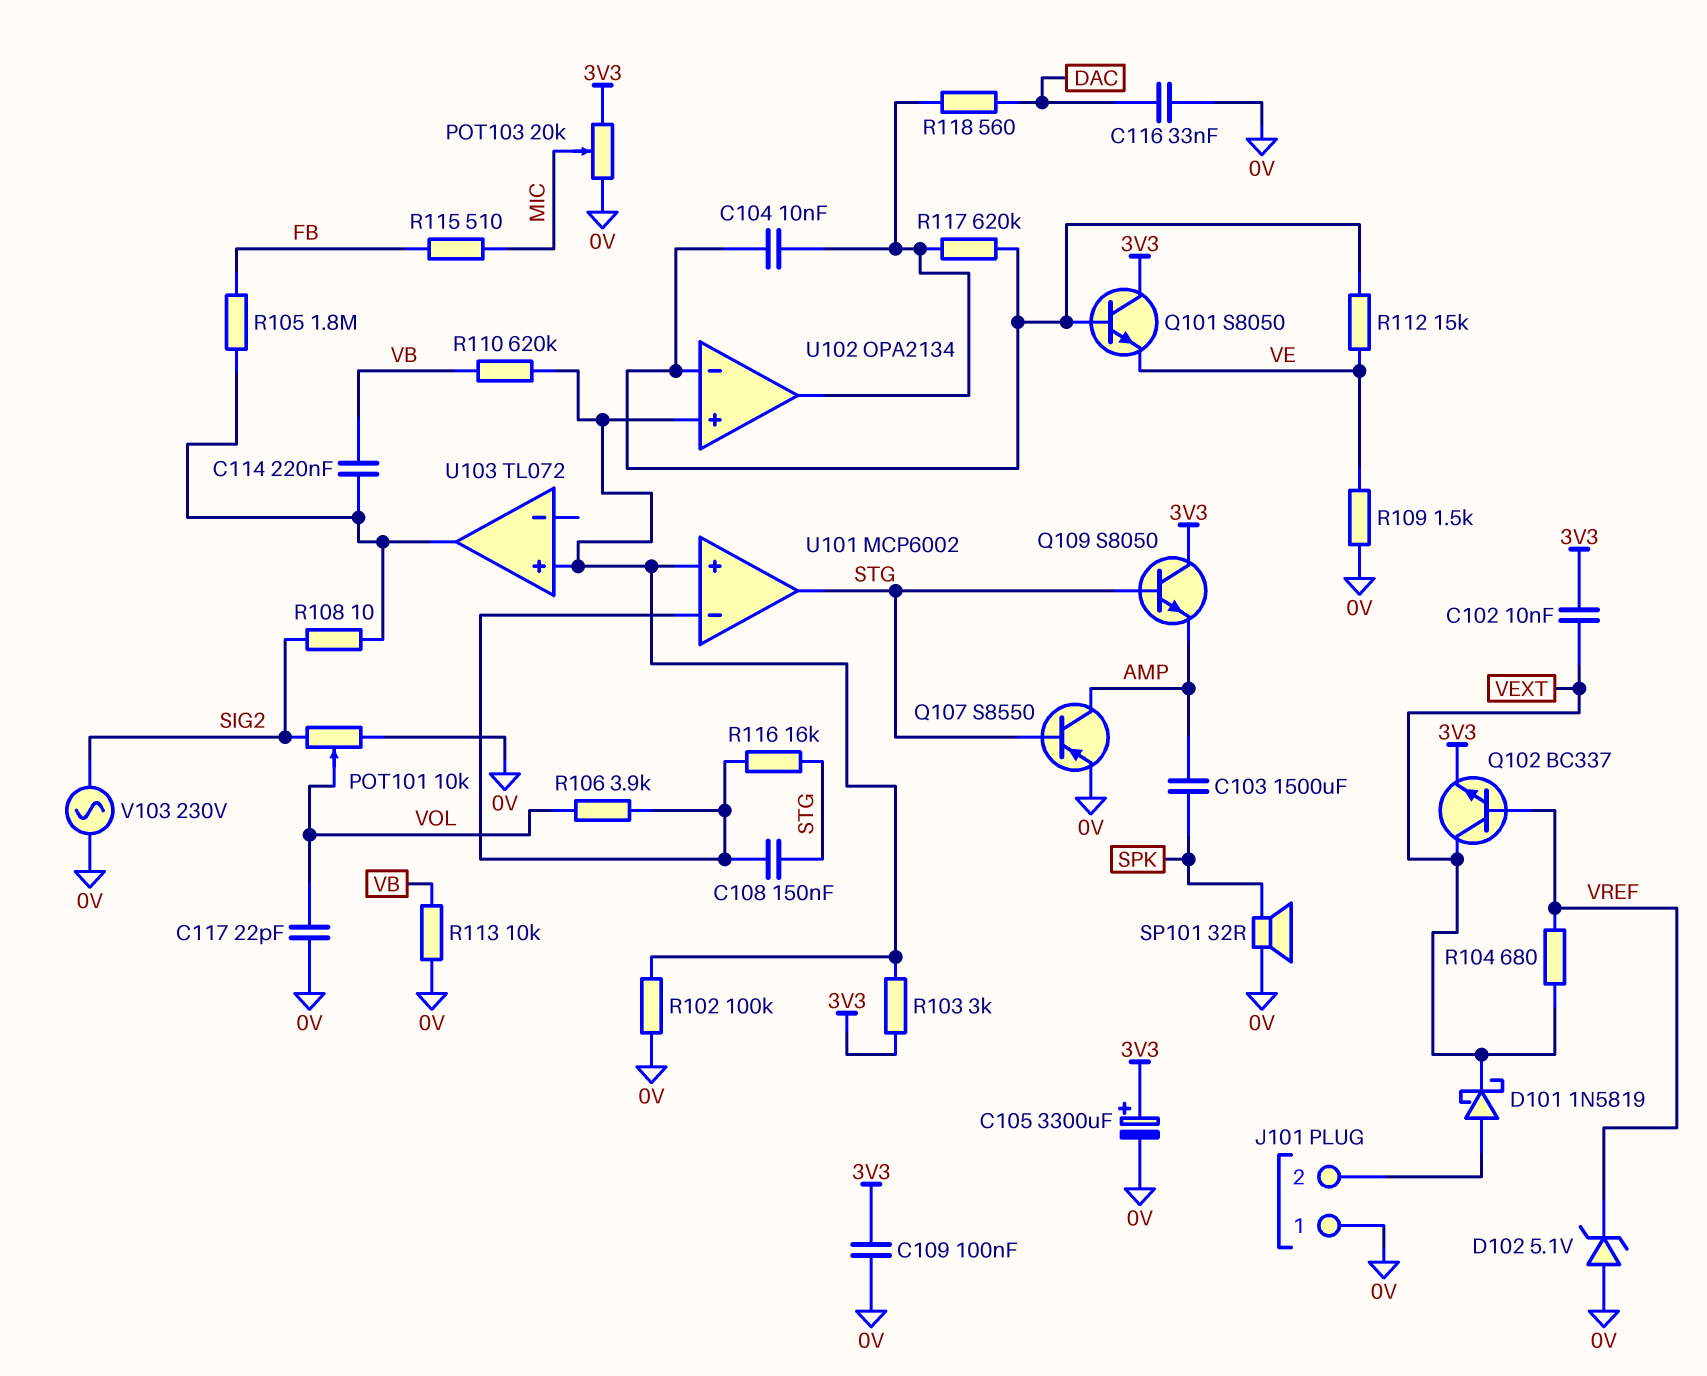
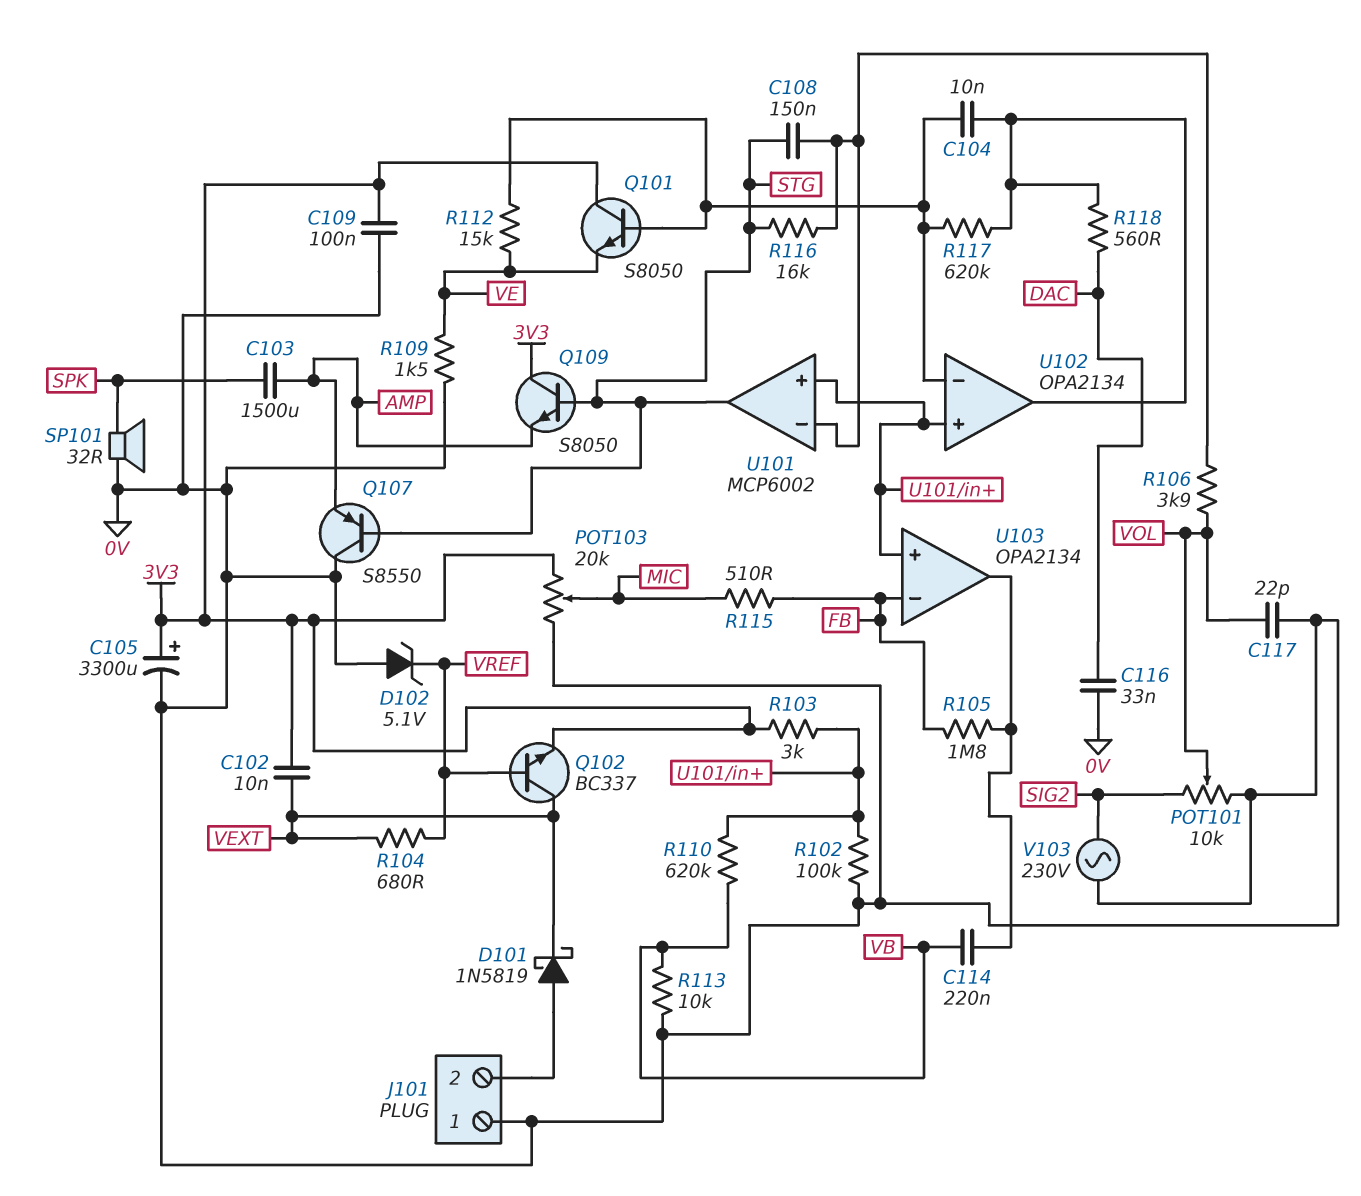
Q107: PNP S8550 (B STG, C AMP, E 0V) -> PNP S8550 (B STG, C 0V, E AMP)
R108: 10 (SIG2, U103/out) -> none
U103: TL072 -> OPA2134
U103 pin in-: none -> FB

